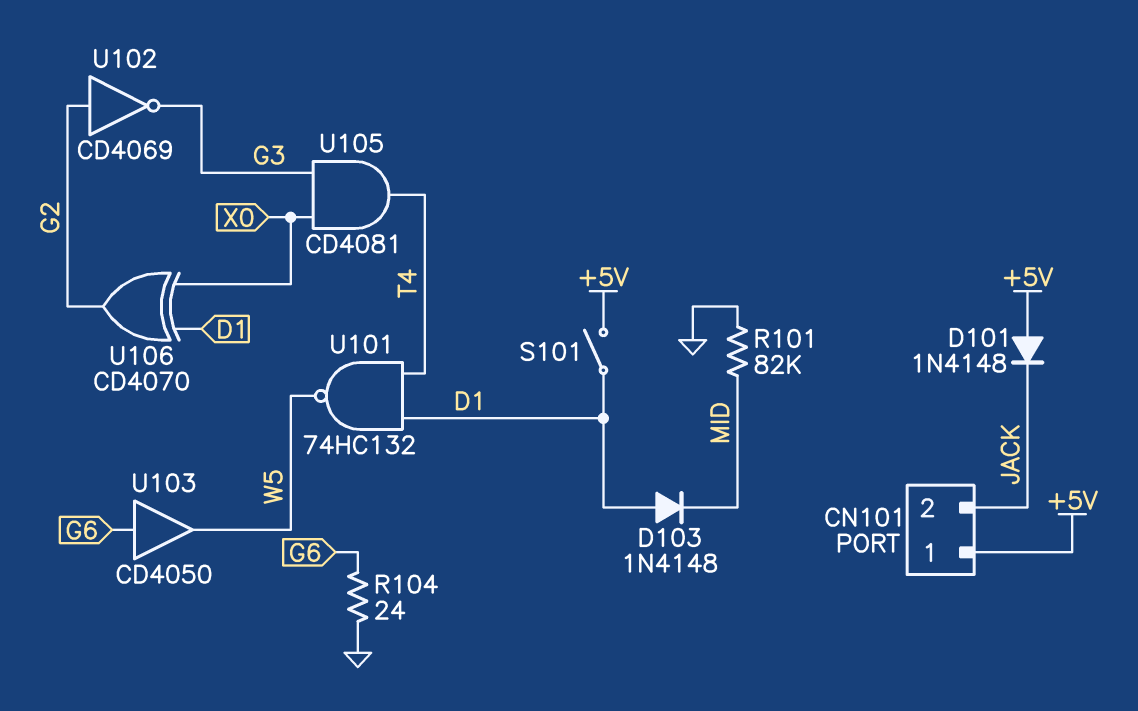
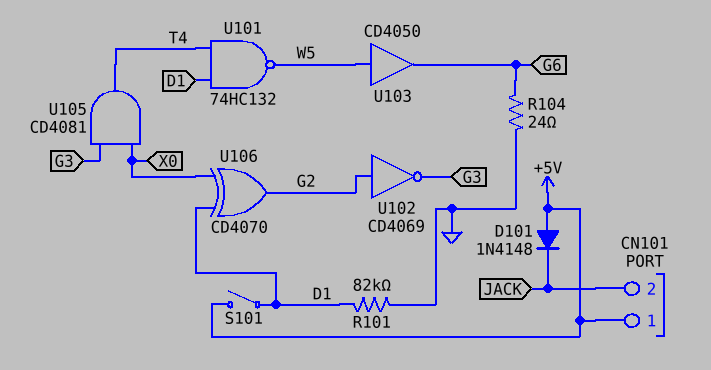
D103: diode 1N4148 (A D1, K MID) -> none
R101: 82k (GND, MID) -> 82k (D1, GND)
U103: buffer CD4050 (in G6, out W5) -> buffer CD4050 (in W5, out G6)

